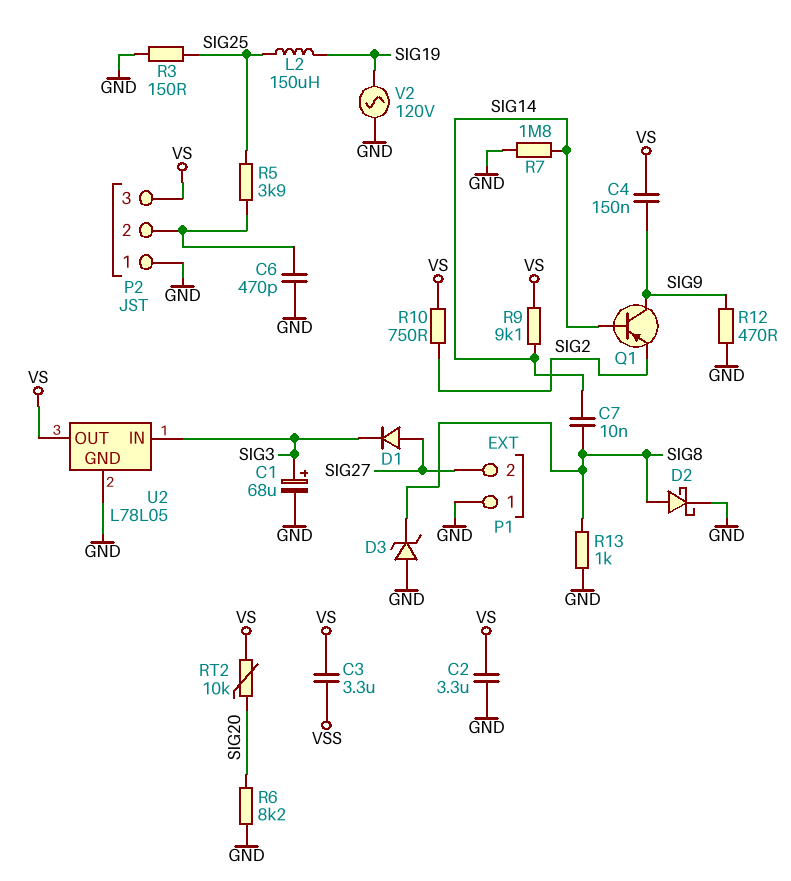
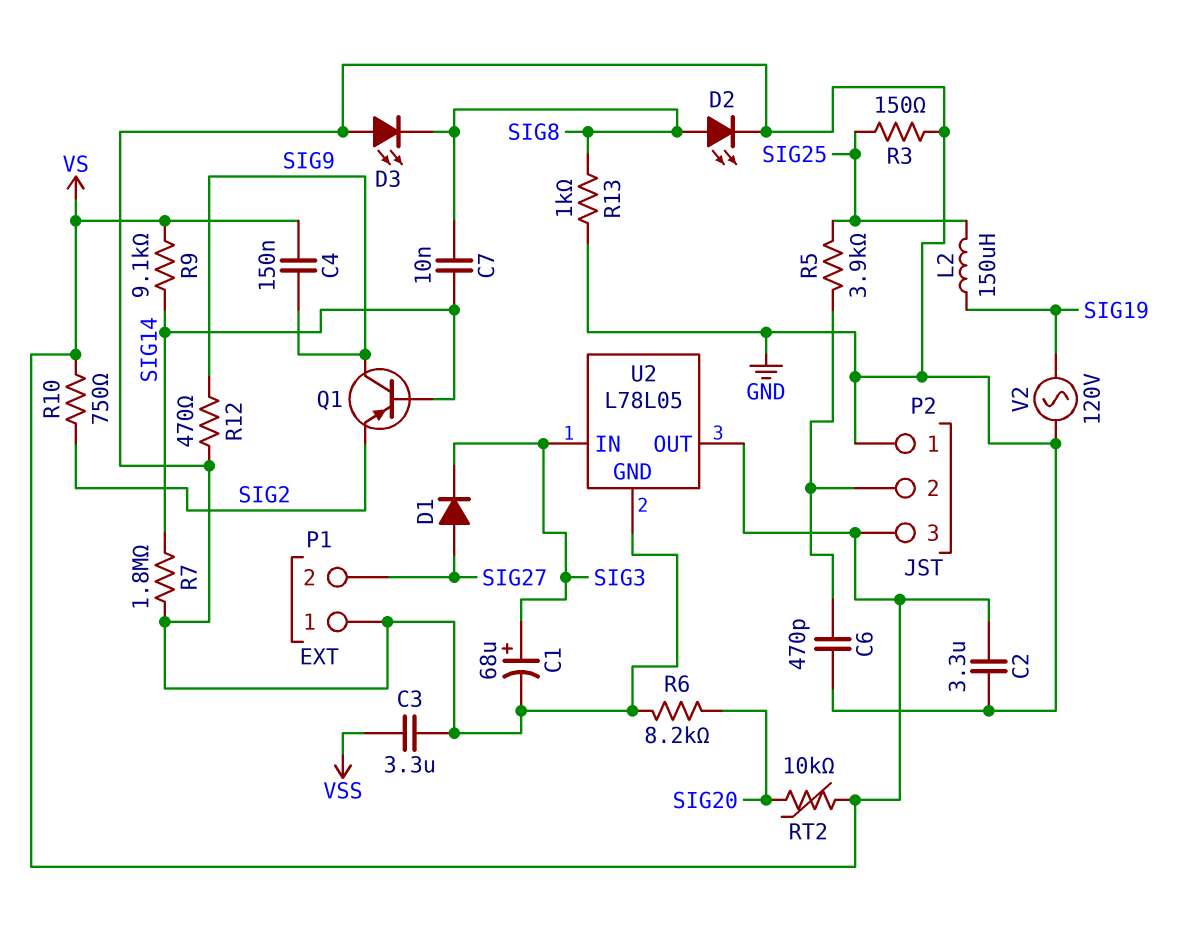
C3: 3.3uF (VS, VSS) -> 3.3uF (GND, VSS)
D2: schottky (A SIG8, K GND) -> LED (A SIG8, K GND)
D3: zener (A GND, K SIG8) -> LED (A GND, K SIG8)

